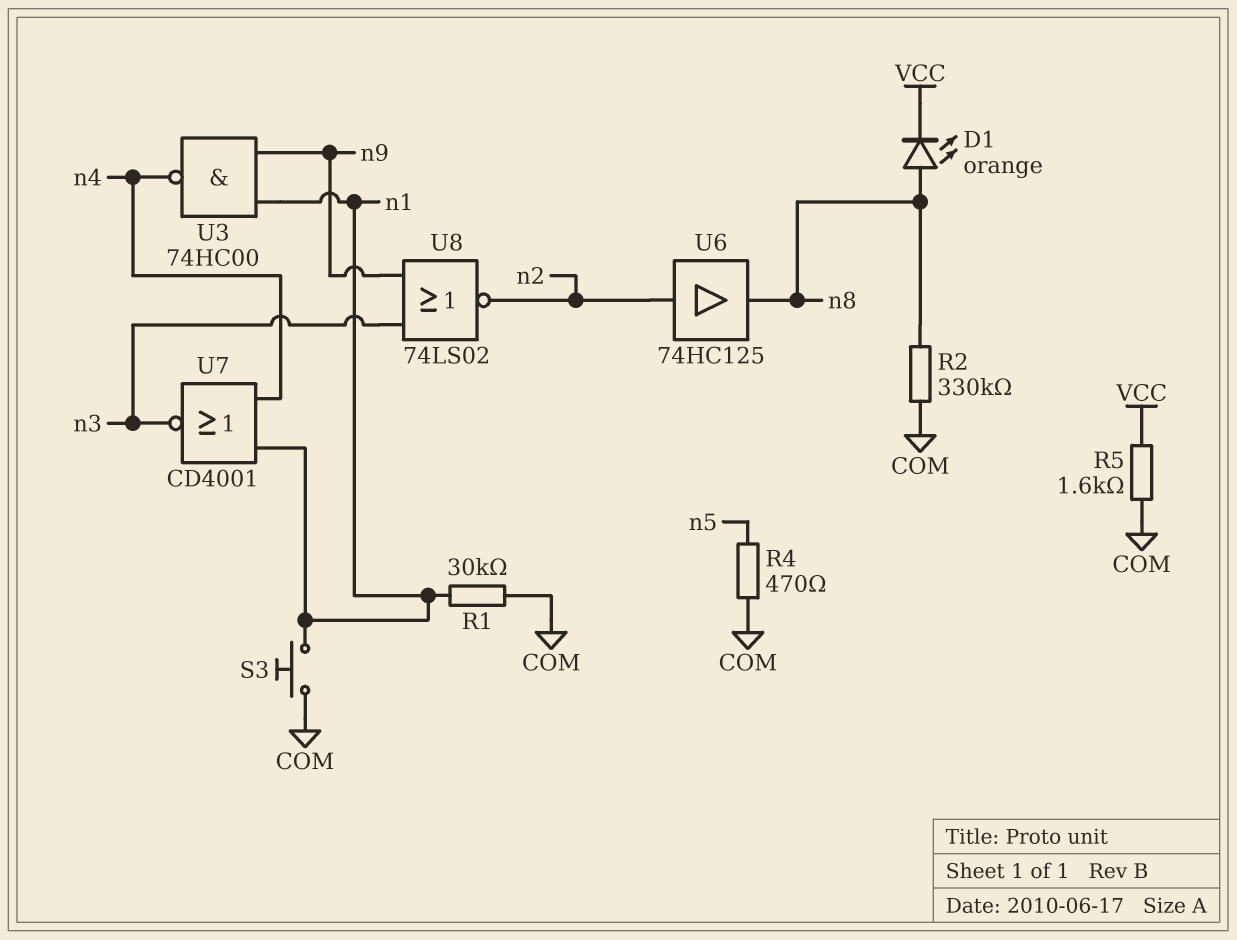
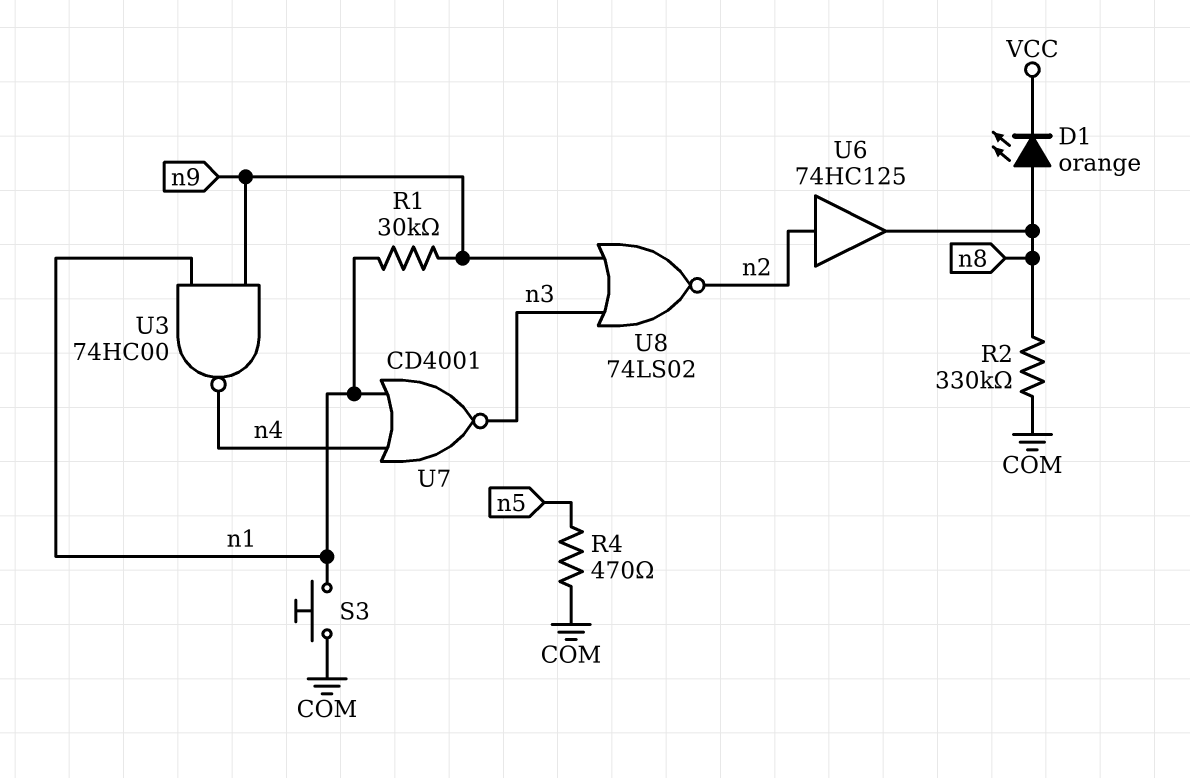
R1: 30k (COM, n1) -> 30k (n1, n9)
R5: 1.6k (COM, VCC) -> none

